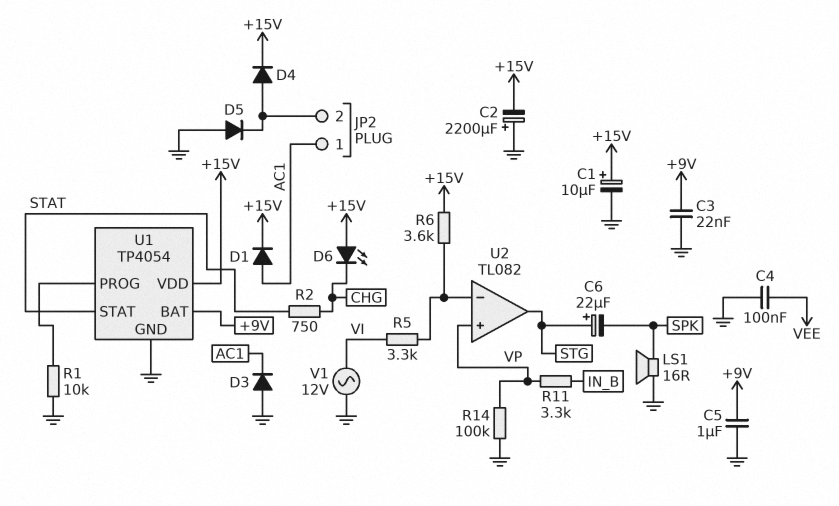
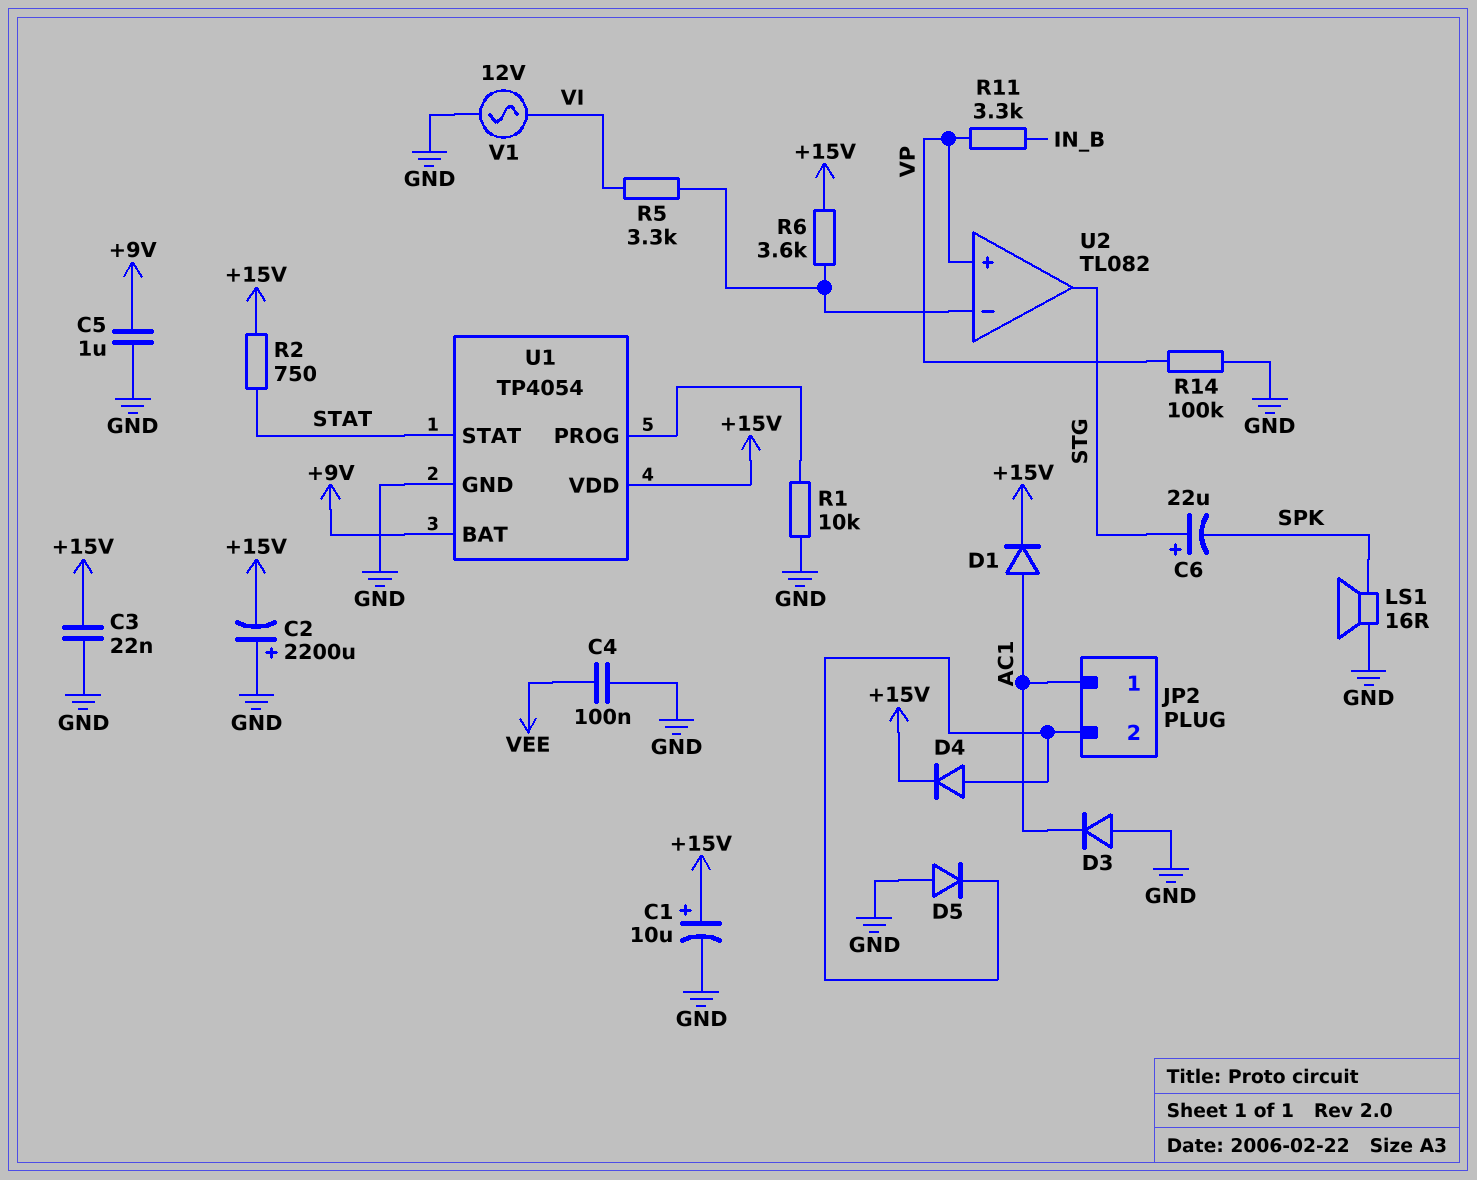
C3: 22nF (+9V, GND) -> 22nF (+15V, GND)
D6: LED (A +15V, K CHG) -> none
R2: 750 (CHG, STAT) -> 750 (+15V, STAT)

